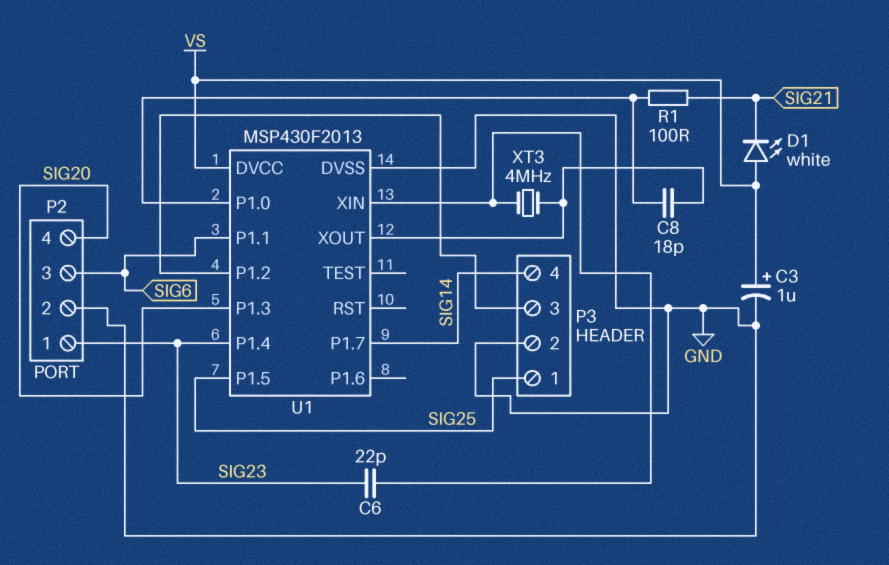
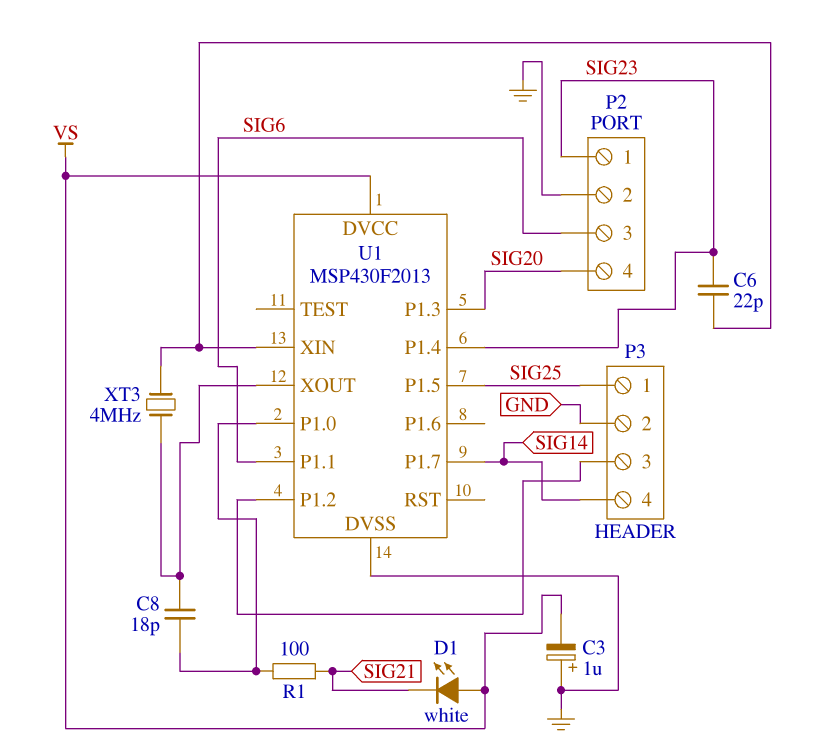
C3: 1uF (plus VS, minus GND) -> 1uF (plus GND, minus VS)

